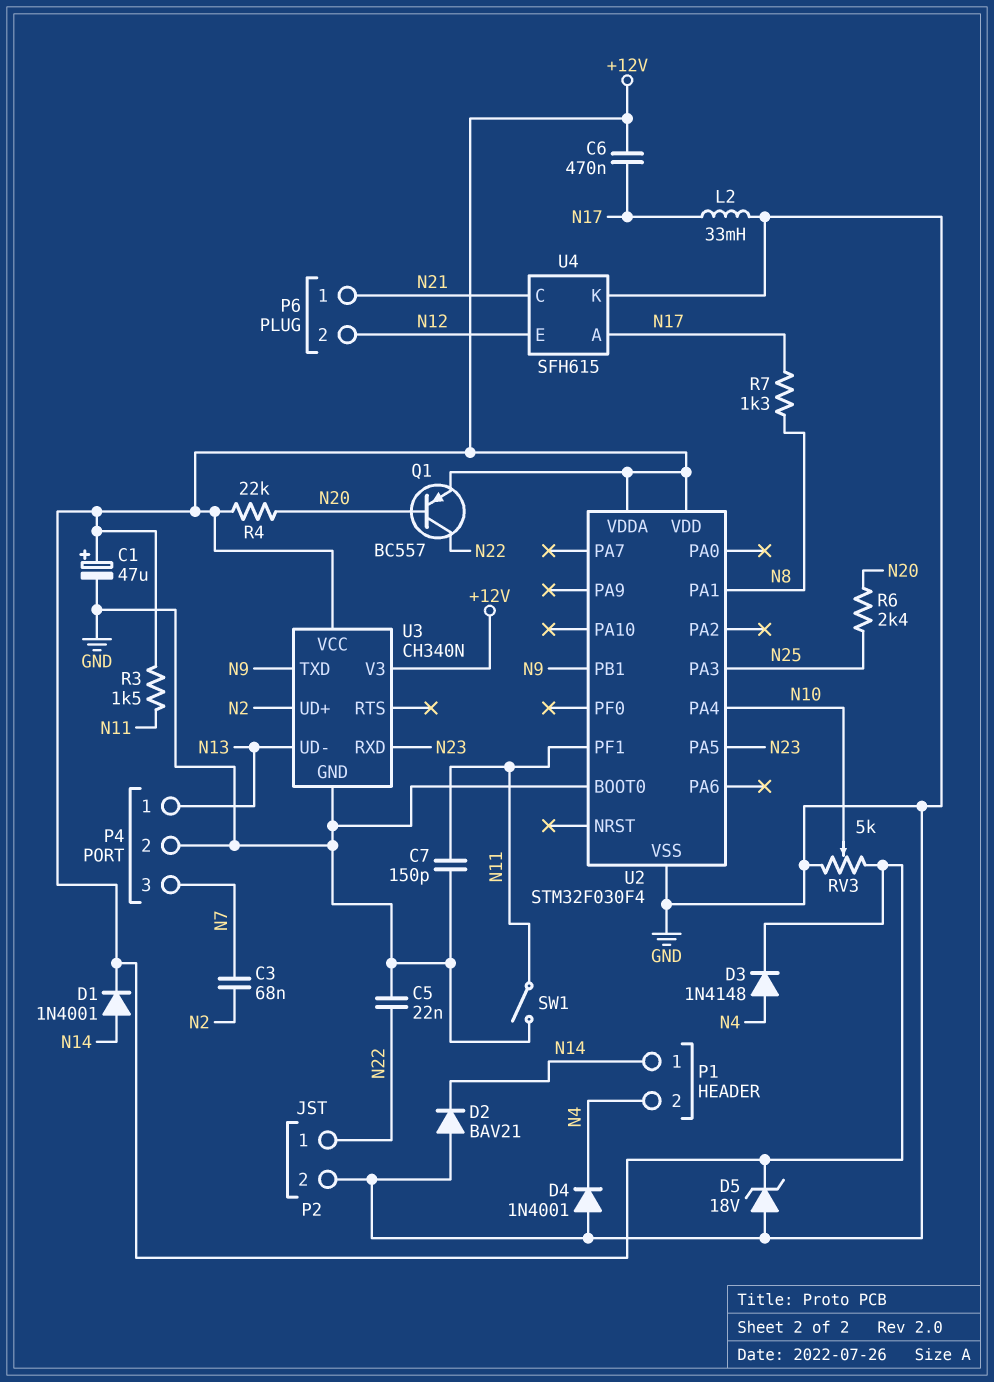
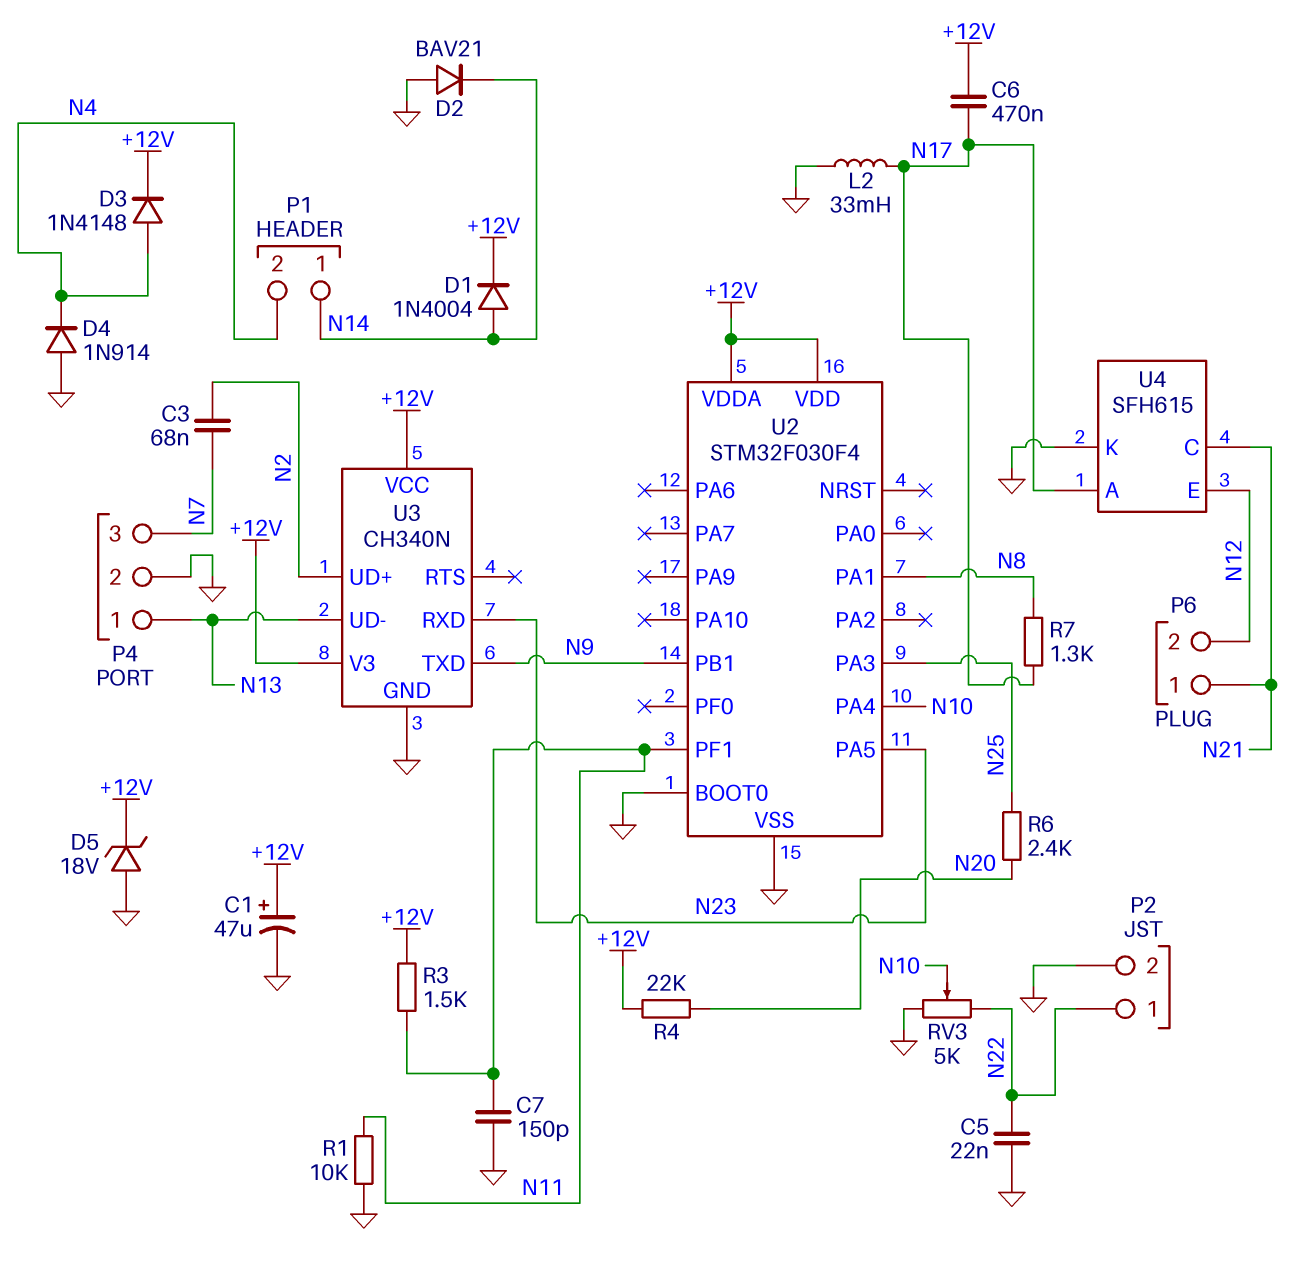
D1: diode 1N4001 (A N14, K +12V) -> diode 1N4004 (A N14, K +12V)
D4: diode 1N4001 (A GND, K N4) -> diode 1N914 (A GND, K N4)
Q1: PNP BC557 (B N20, C N22, E +12V) -> none
R1: none -> 10k (GND, N11)
RV3: 5k (+12V, GND, wiper N10) -> 5k (GND, N22, wiper N10)
SW1: switch (GND, N11) -> none

